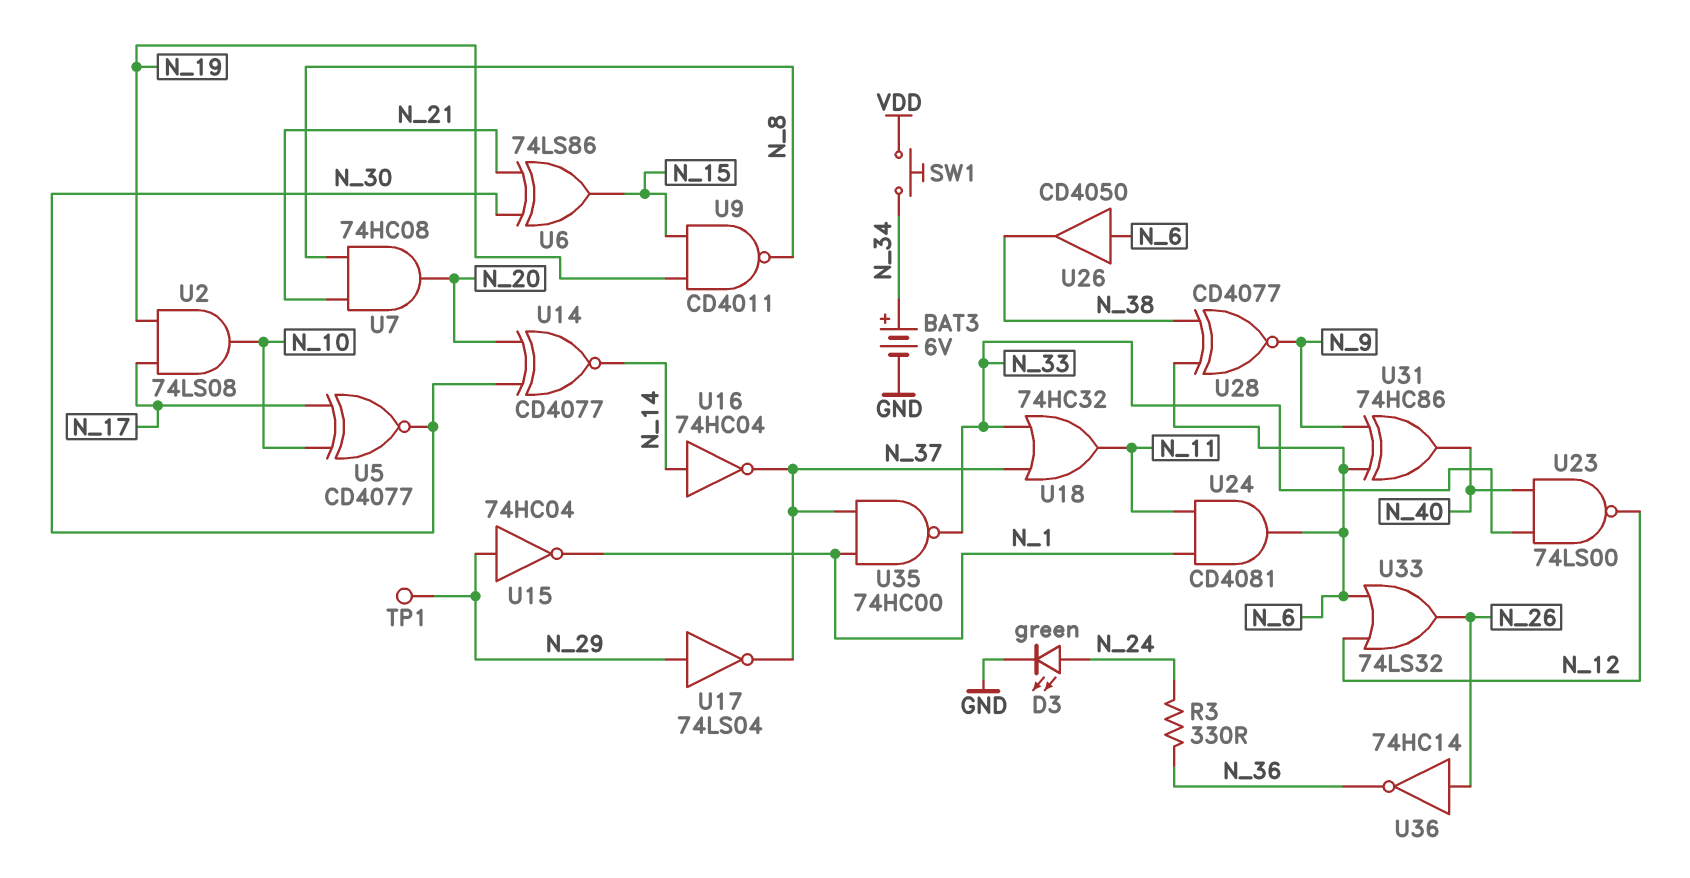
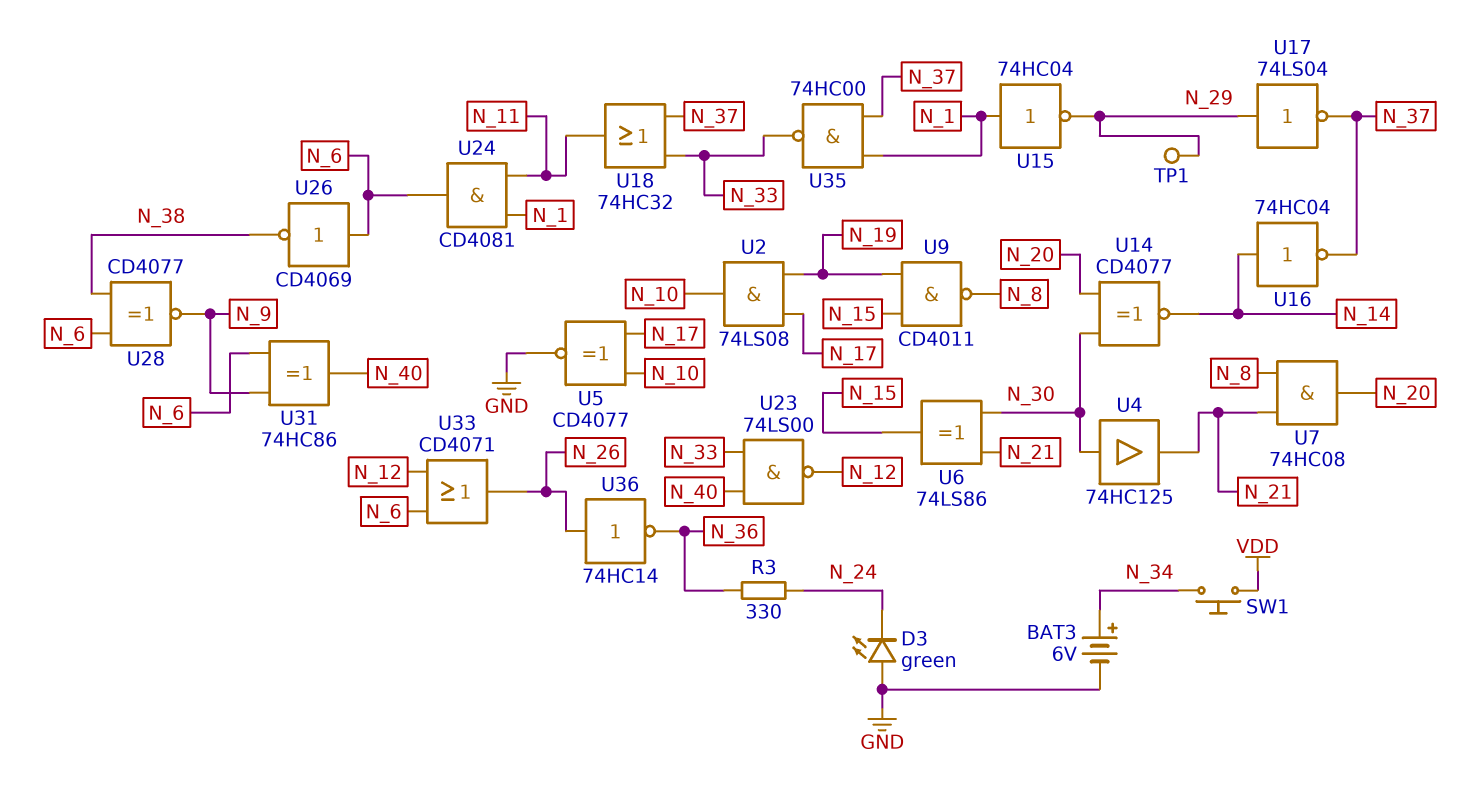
D3: LED green (A N_24, K GND) -> LED green (A GND, K N_24)
U4: none -> buffer 74HC125 (in N_30, out N_21)
U5: XNOR CD4077 (in N_10, in N_17, out N_30) -> XNOR CD4077 (in N_10, in N_17, out GND)
U15: NOT 74HC04 (in N_29, out N_1) -> NOT 74HC04 (in N_1, out N_29)
U26: buffer CD4050 (in N_6, out N_38) -> NOT CD4069 (in N_6, out N_38)
U33: OR 74LS32 (in N_6, in N_12, out N_26) -> OR CD4071 (in N_6, in N_12, out N_26)

